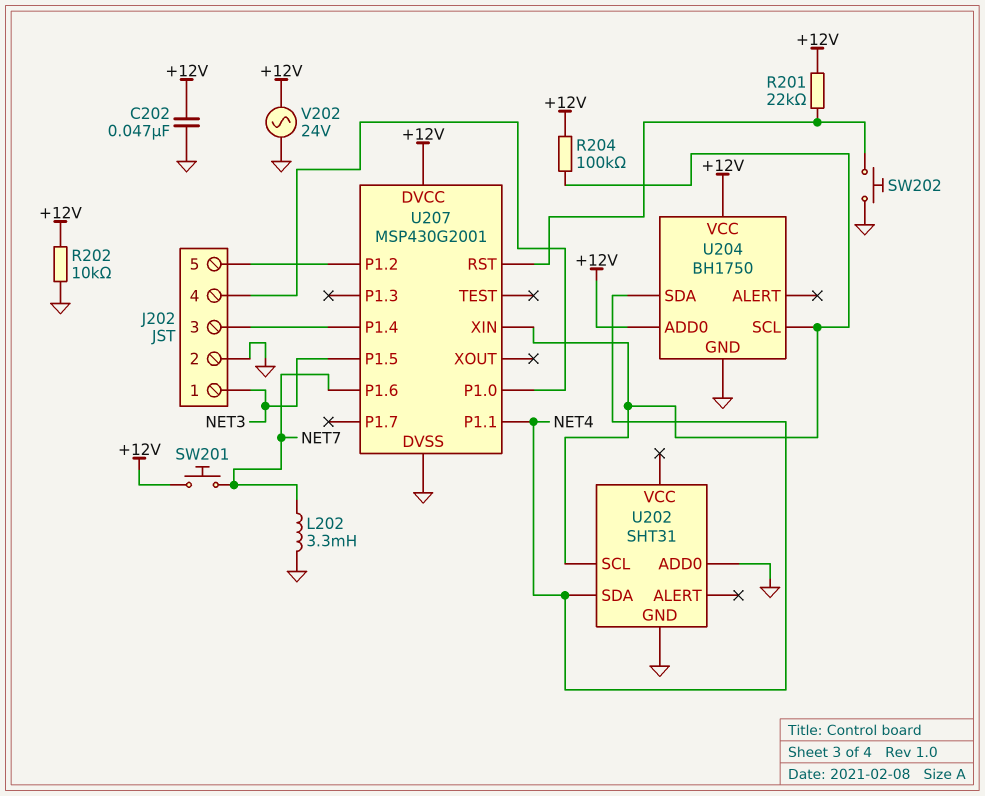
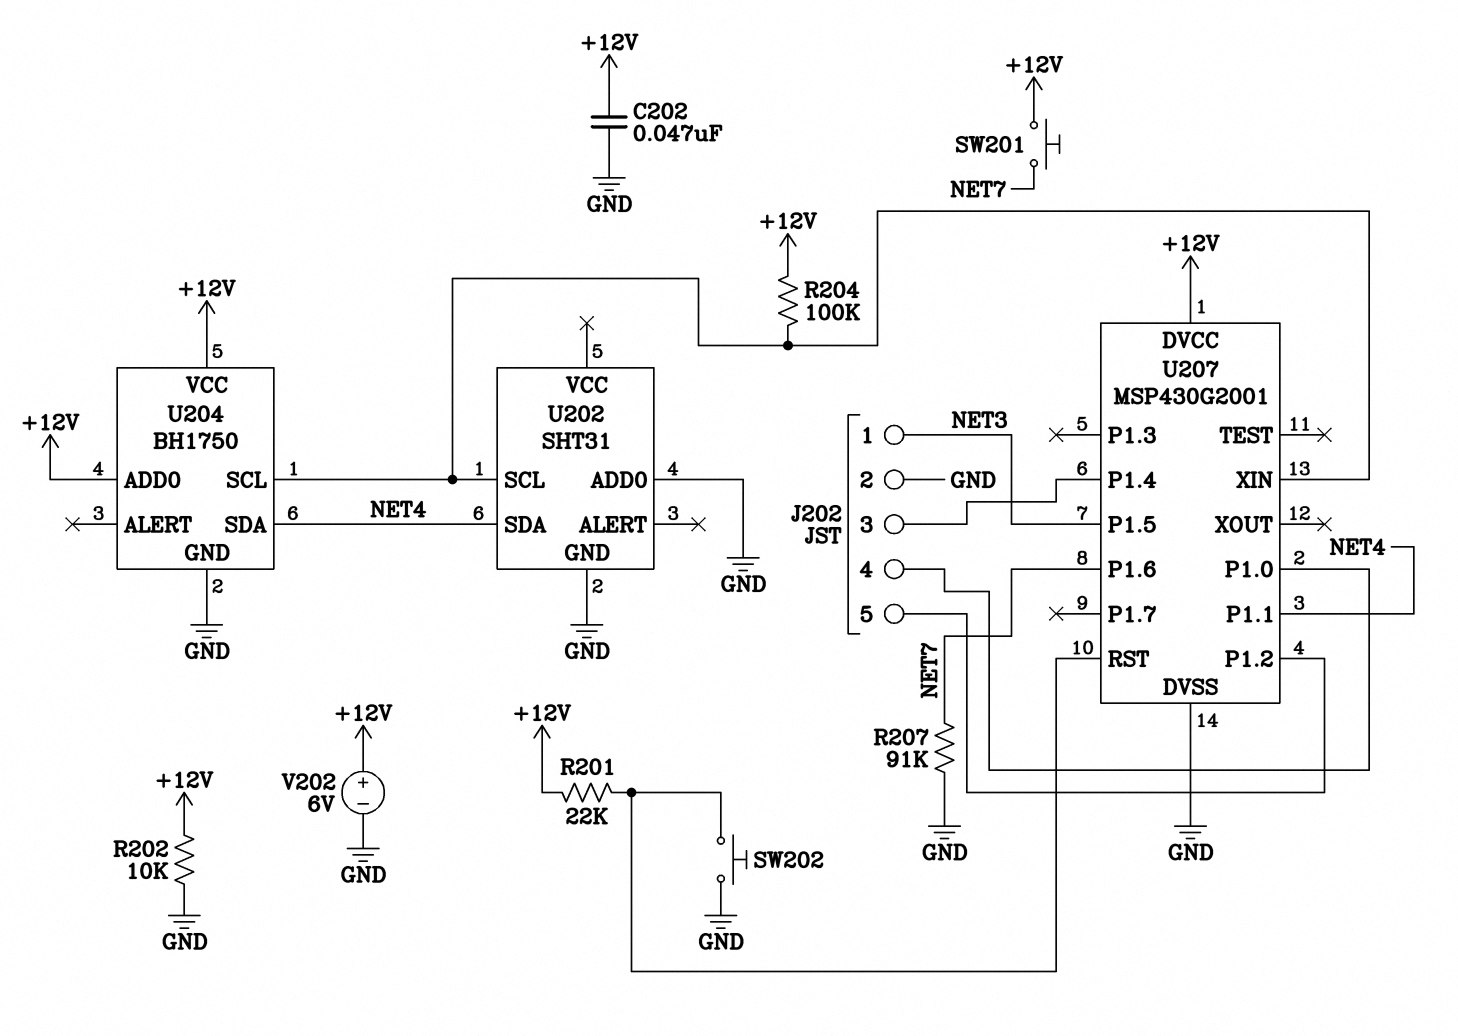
L202: 3.3mH (GND, NET7) -> none
R207: none -> 91k (GND, NET7)
V202: AC 24V (+12V, GND) -> 6V (plus +12V, minus GND)

